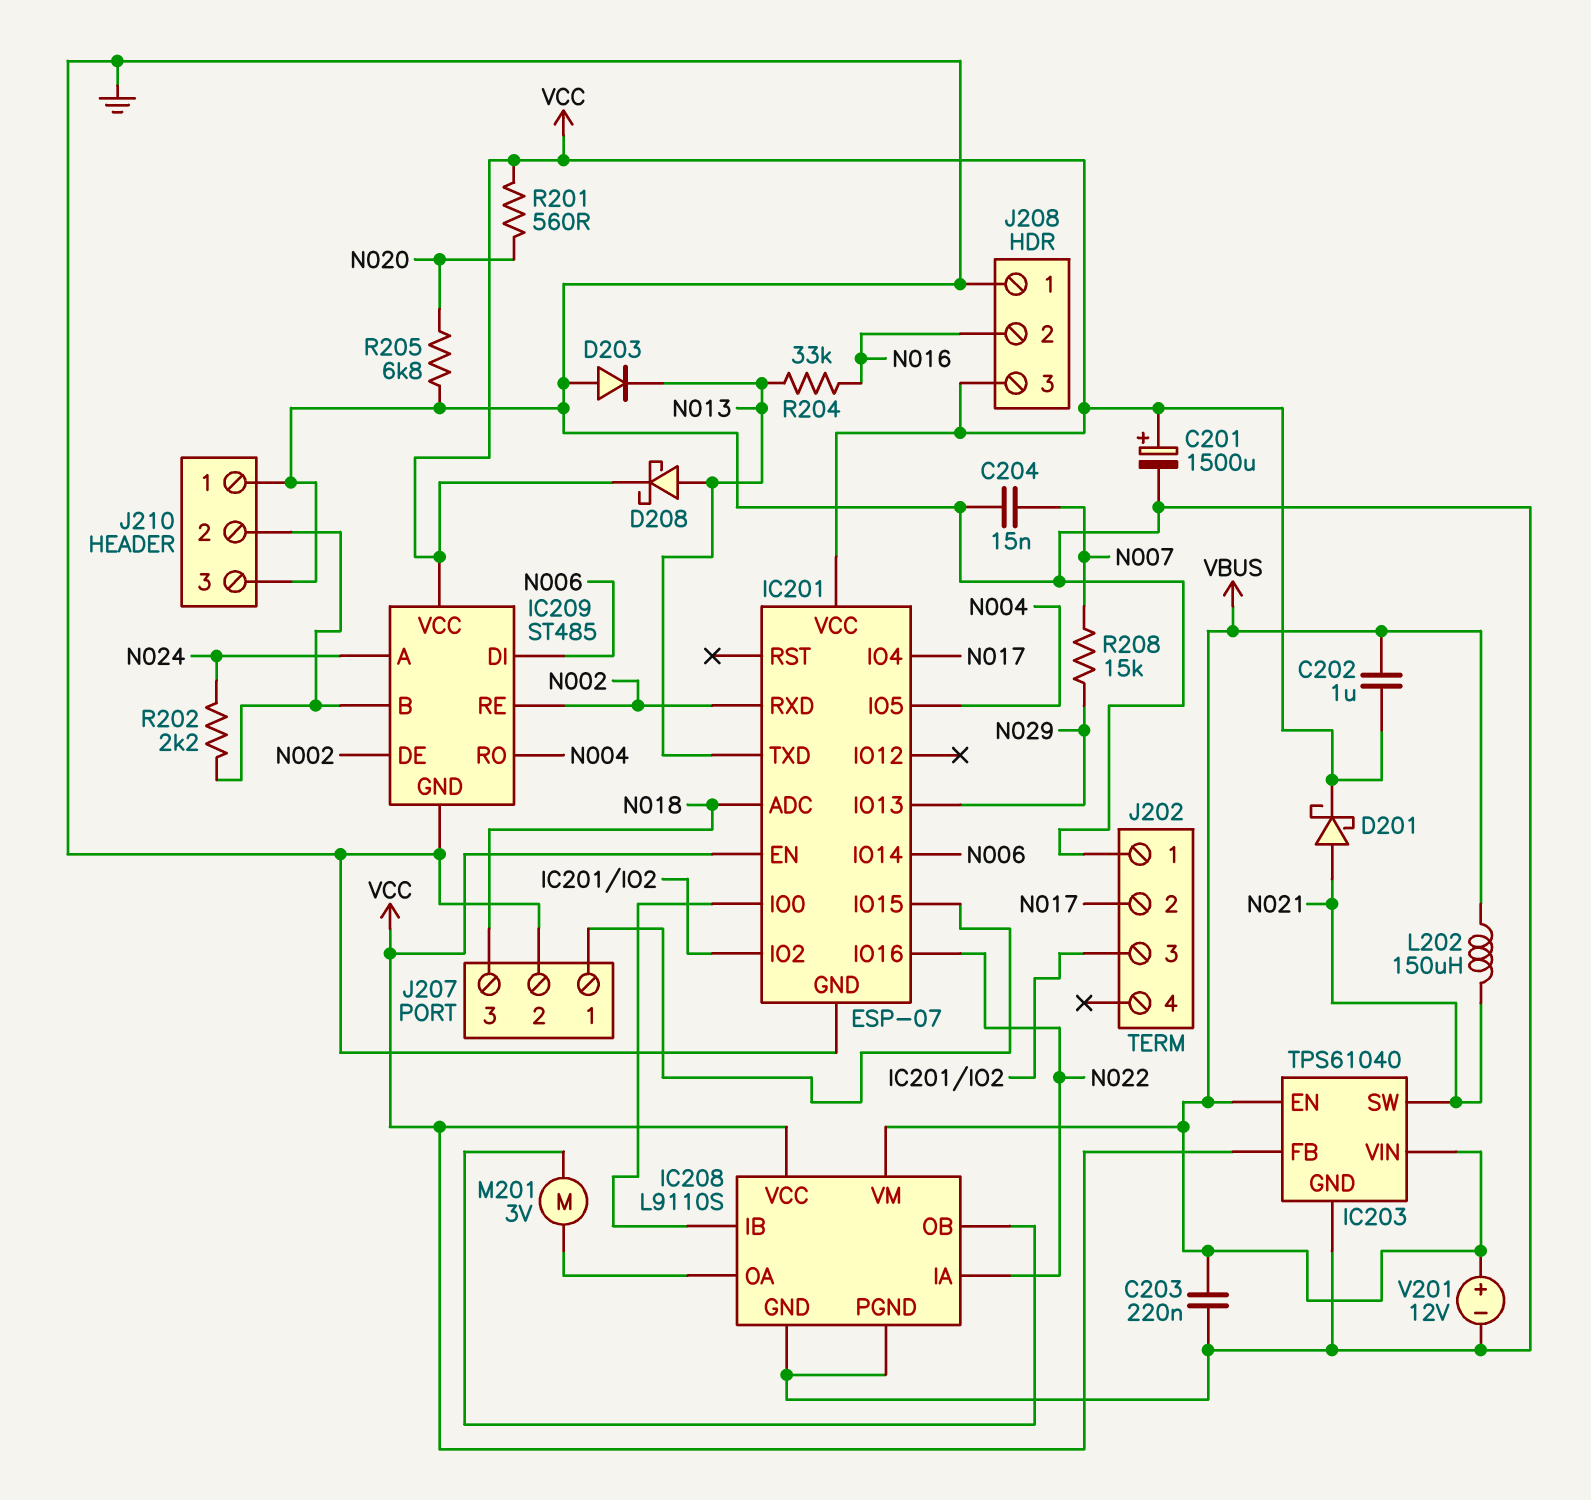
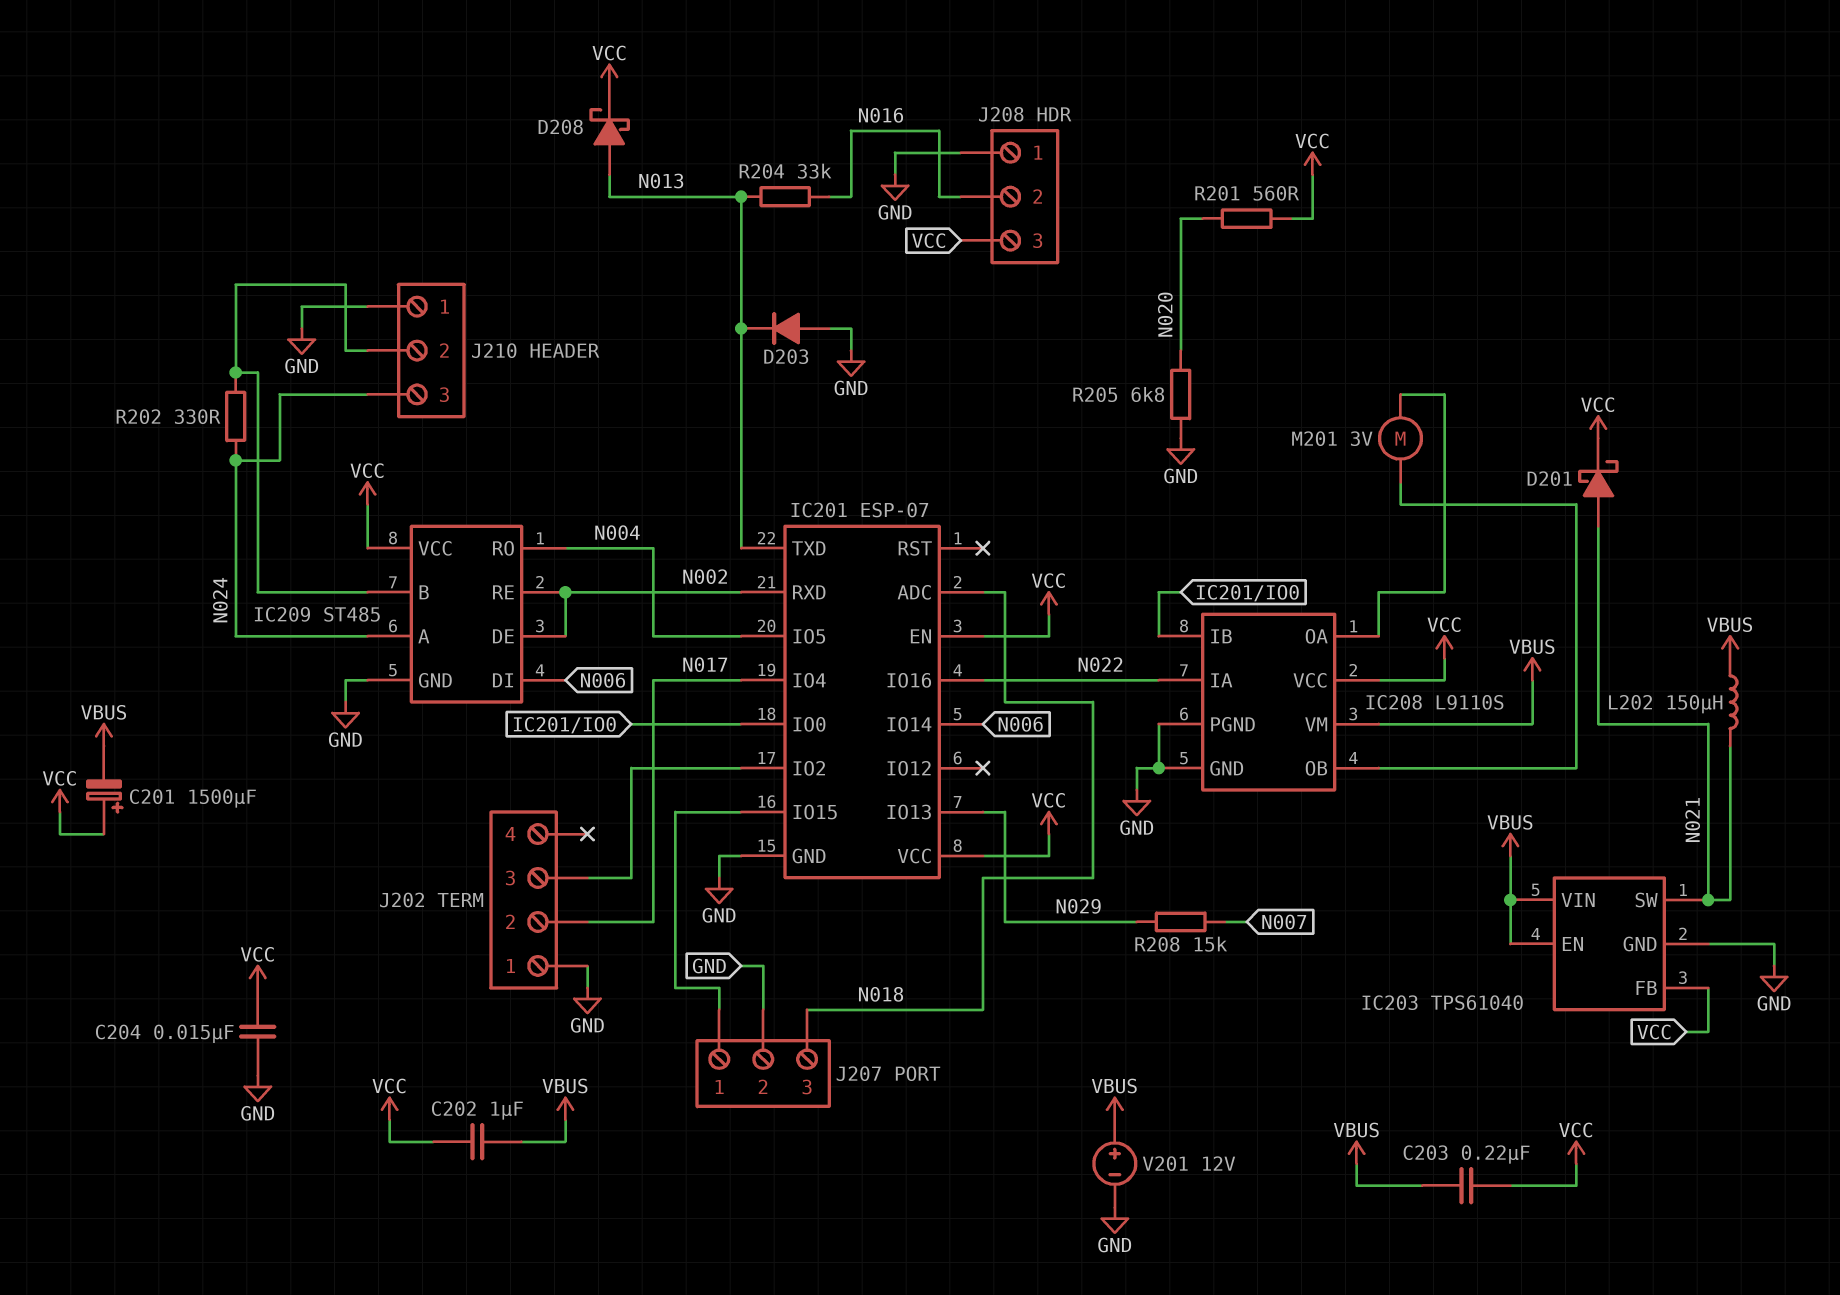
C201: 1500uF (plus VCC, minus GND) -> 1500uF (plus VCC, minus VBUS)
C203: 220nF (GND, VBUS) -> 220nF (VBUS, VCC)
C204: 15nF (GND, N007) -> 15nF (GND, VCC)
J210 pin 3: GND -> N024
R202: 2.2k (IC209/B, N024) -> 330 (IC209/B, N024)

